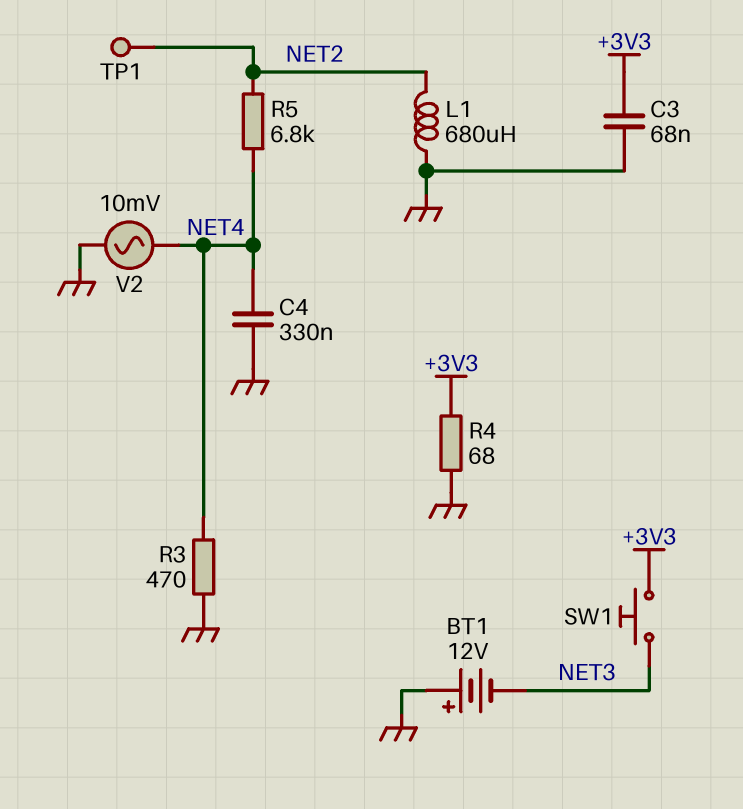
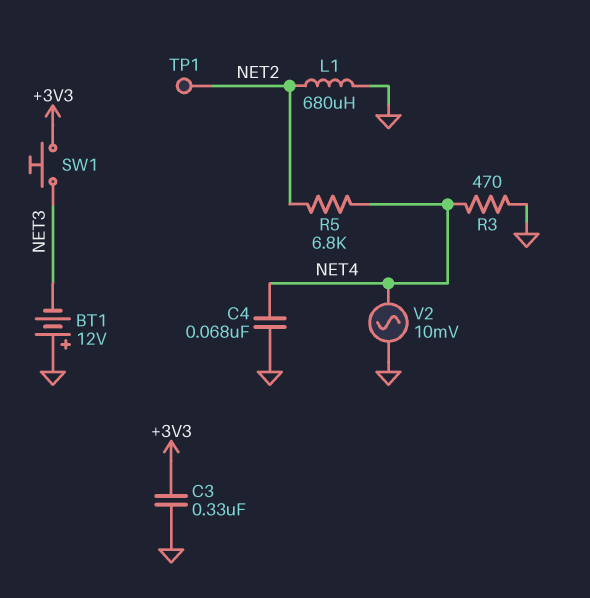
C3: 68nF (+3V3, GND) -> 330nF (+3V3, GND)
C4: 330nF (GND, NET4) -> 68nF (GND, NET4)
R4: 68 (+3V3, GND) -> none

